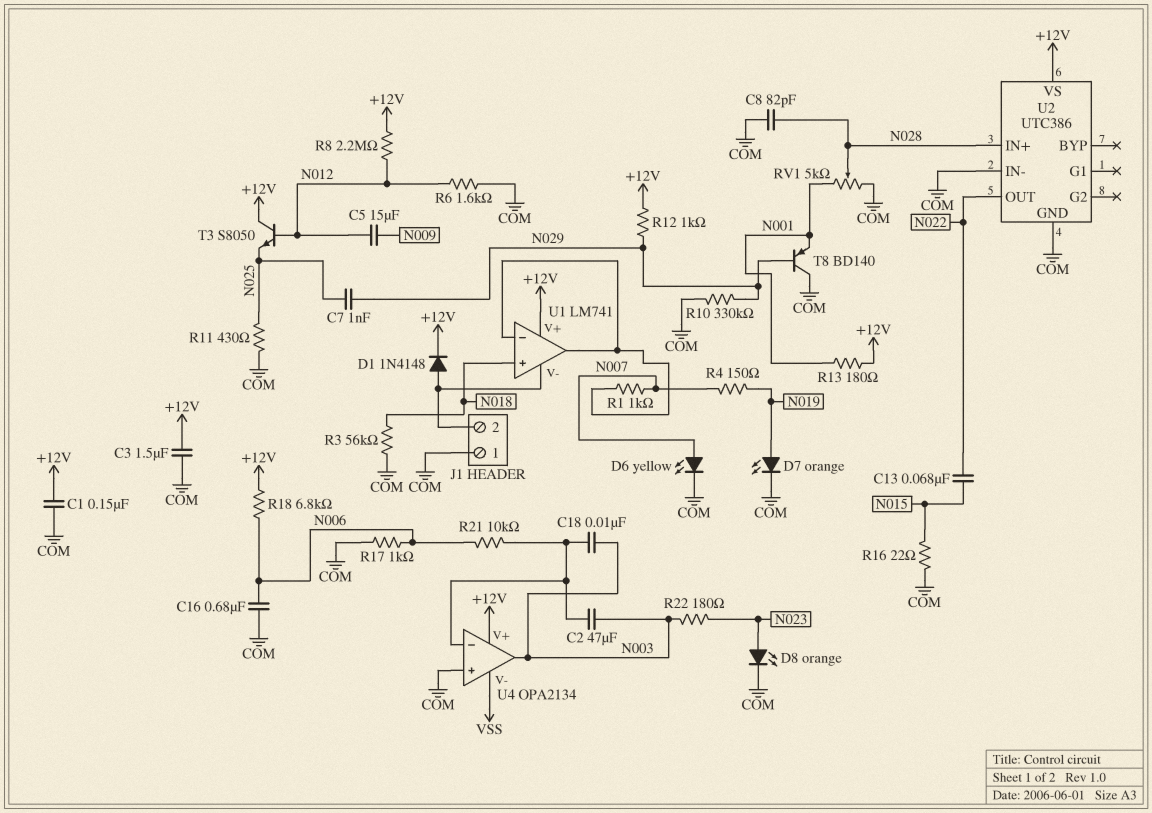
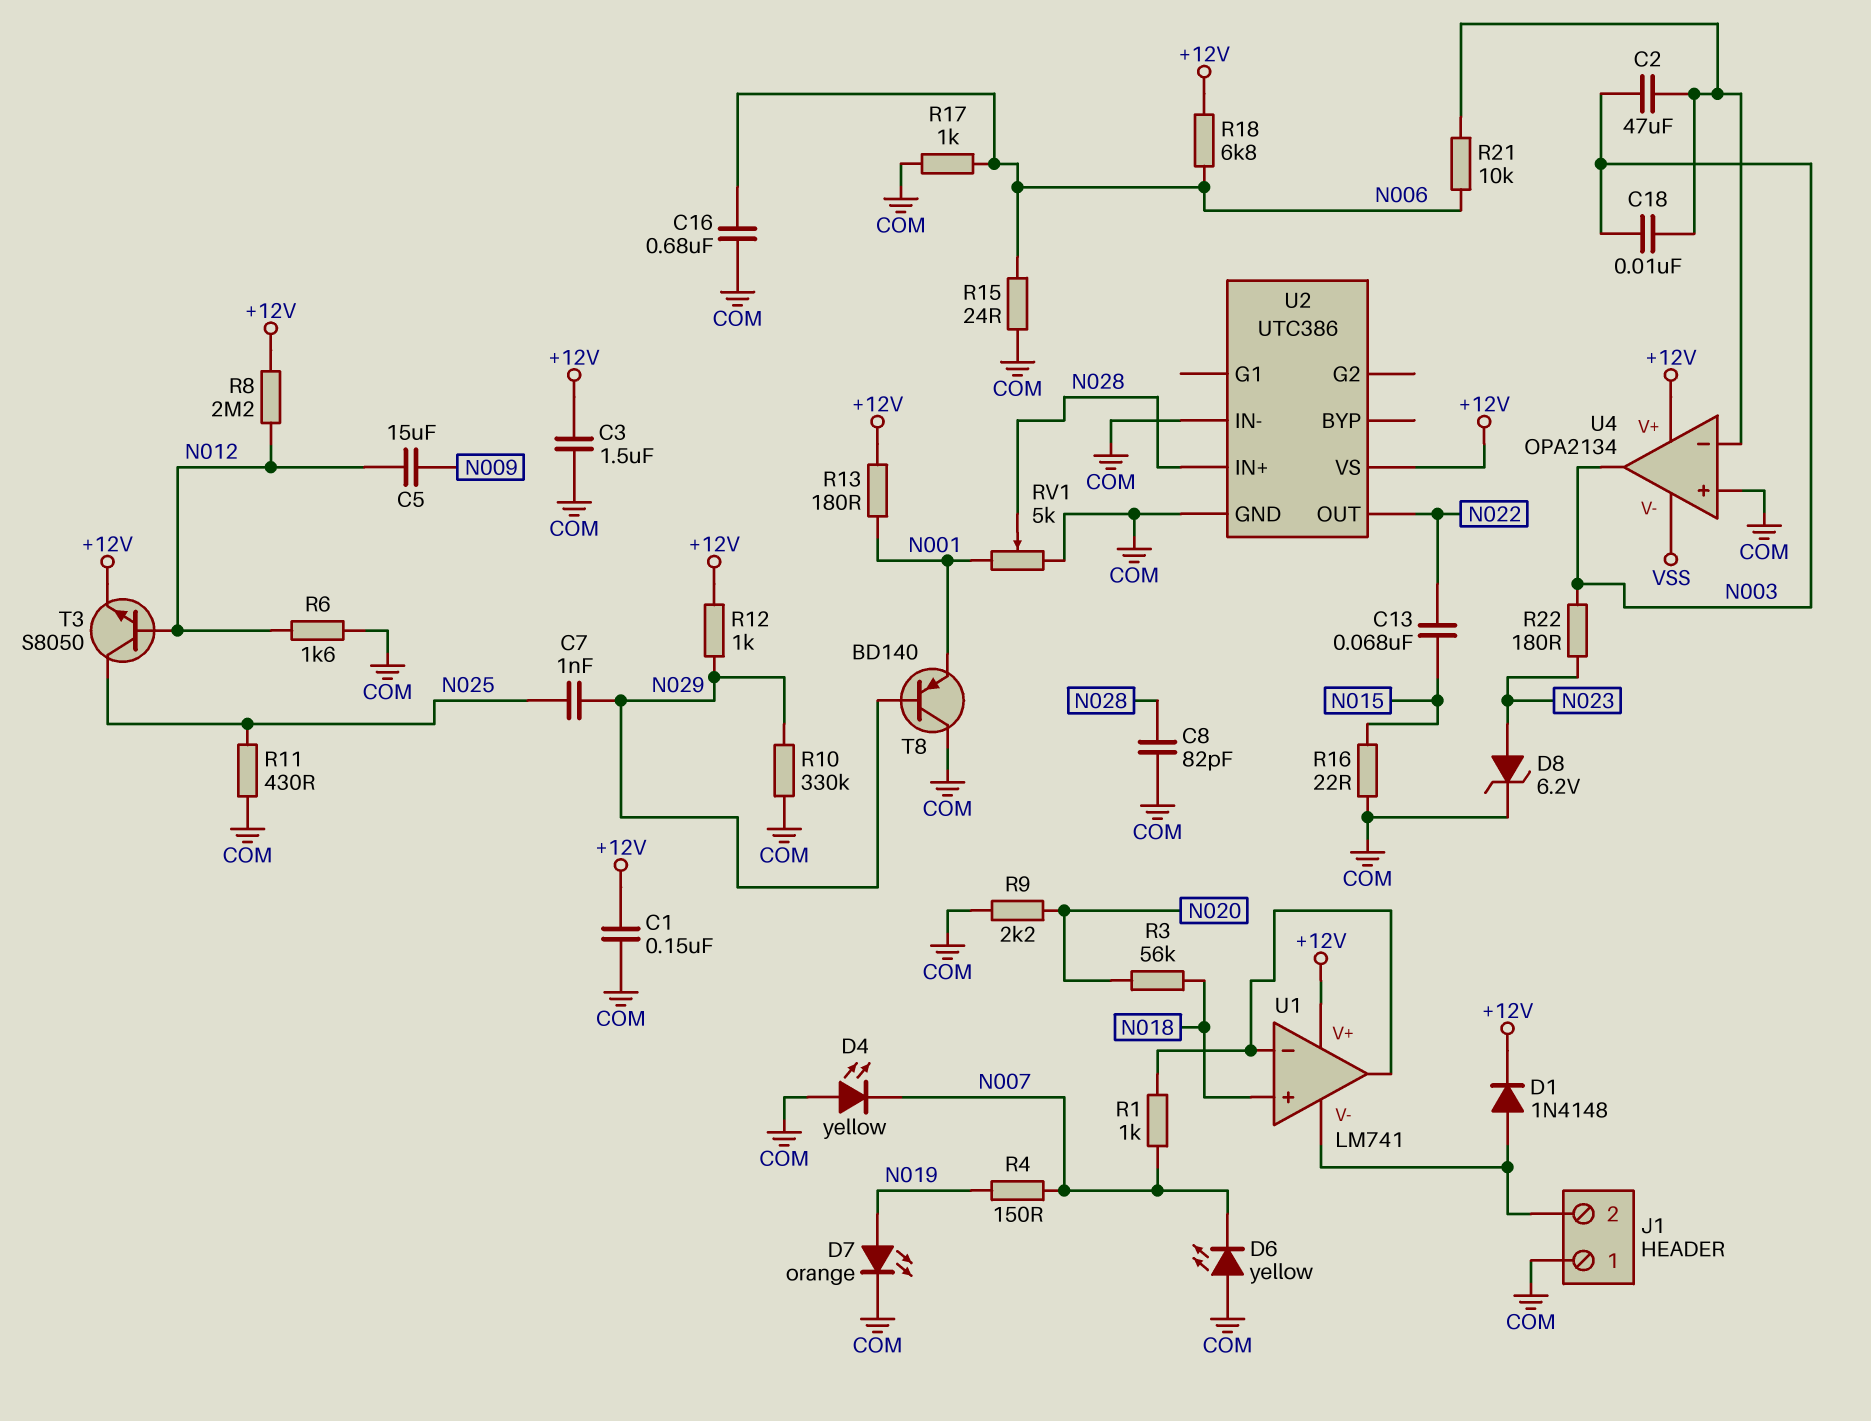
D4: none -> LED yellow (A COM, K N007)
D6: LED yellow (A N007, K COM) -> LED yellow (A COM, K N007)
D8: LED orange (A N023, K COM) -> zener 6.2V (A N023, K COM)
R3: 56k (COM, N018) -> 56k (N018, N020)
R9: none -> 2.2k (COM, N020)
R15: none -> 24 (COM, N006)
T3: NPN S8050 (B N012, C +12V, E N025) -> NPN S8050 (B N012, C N025, E +12V)

